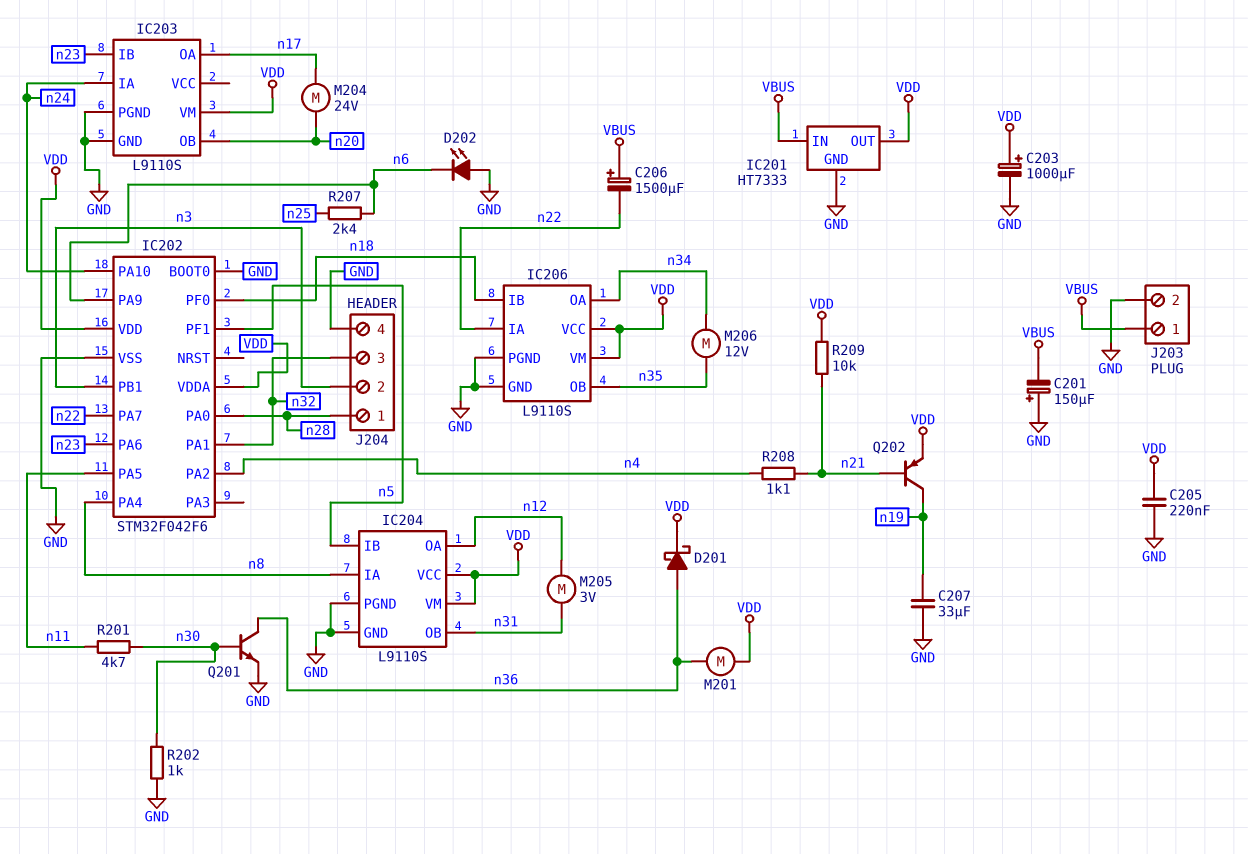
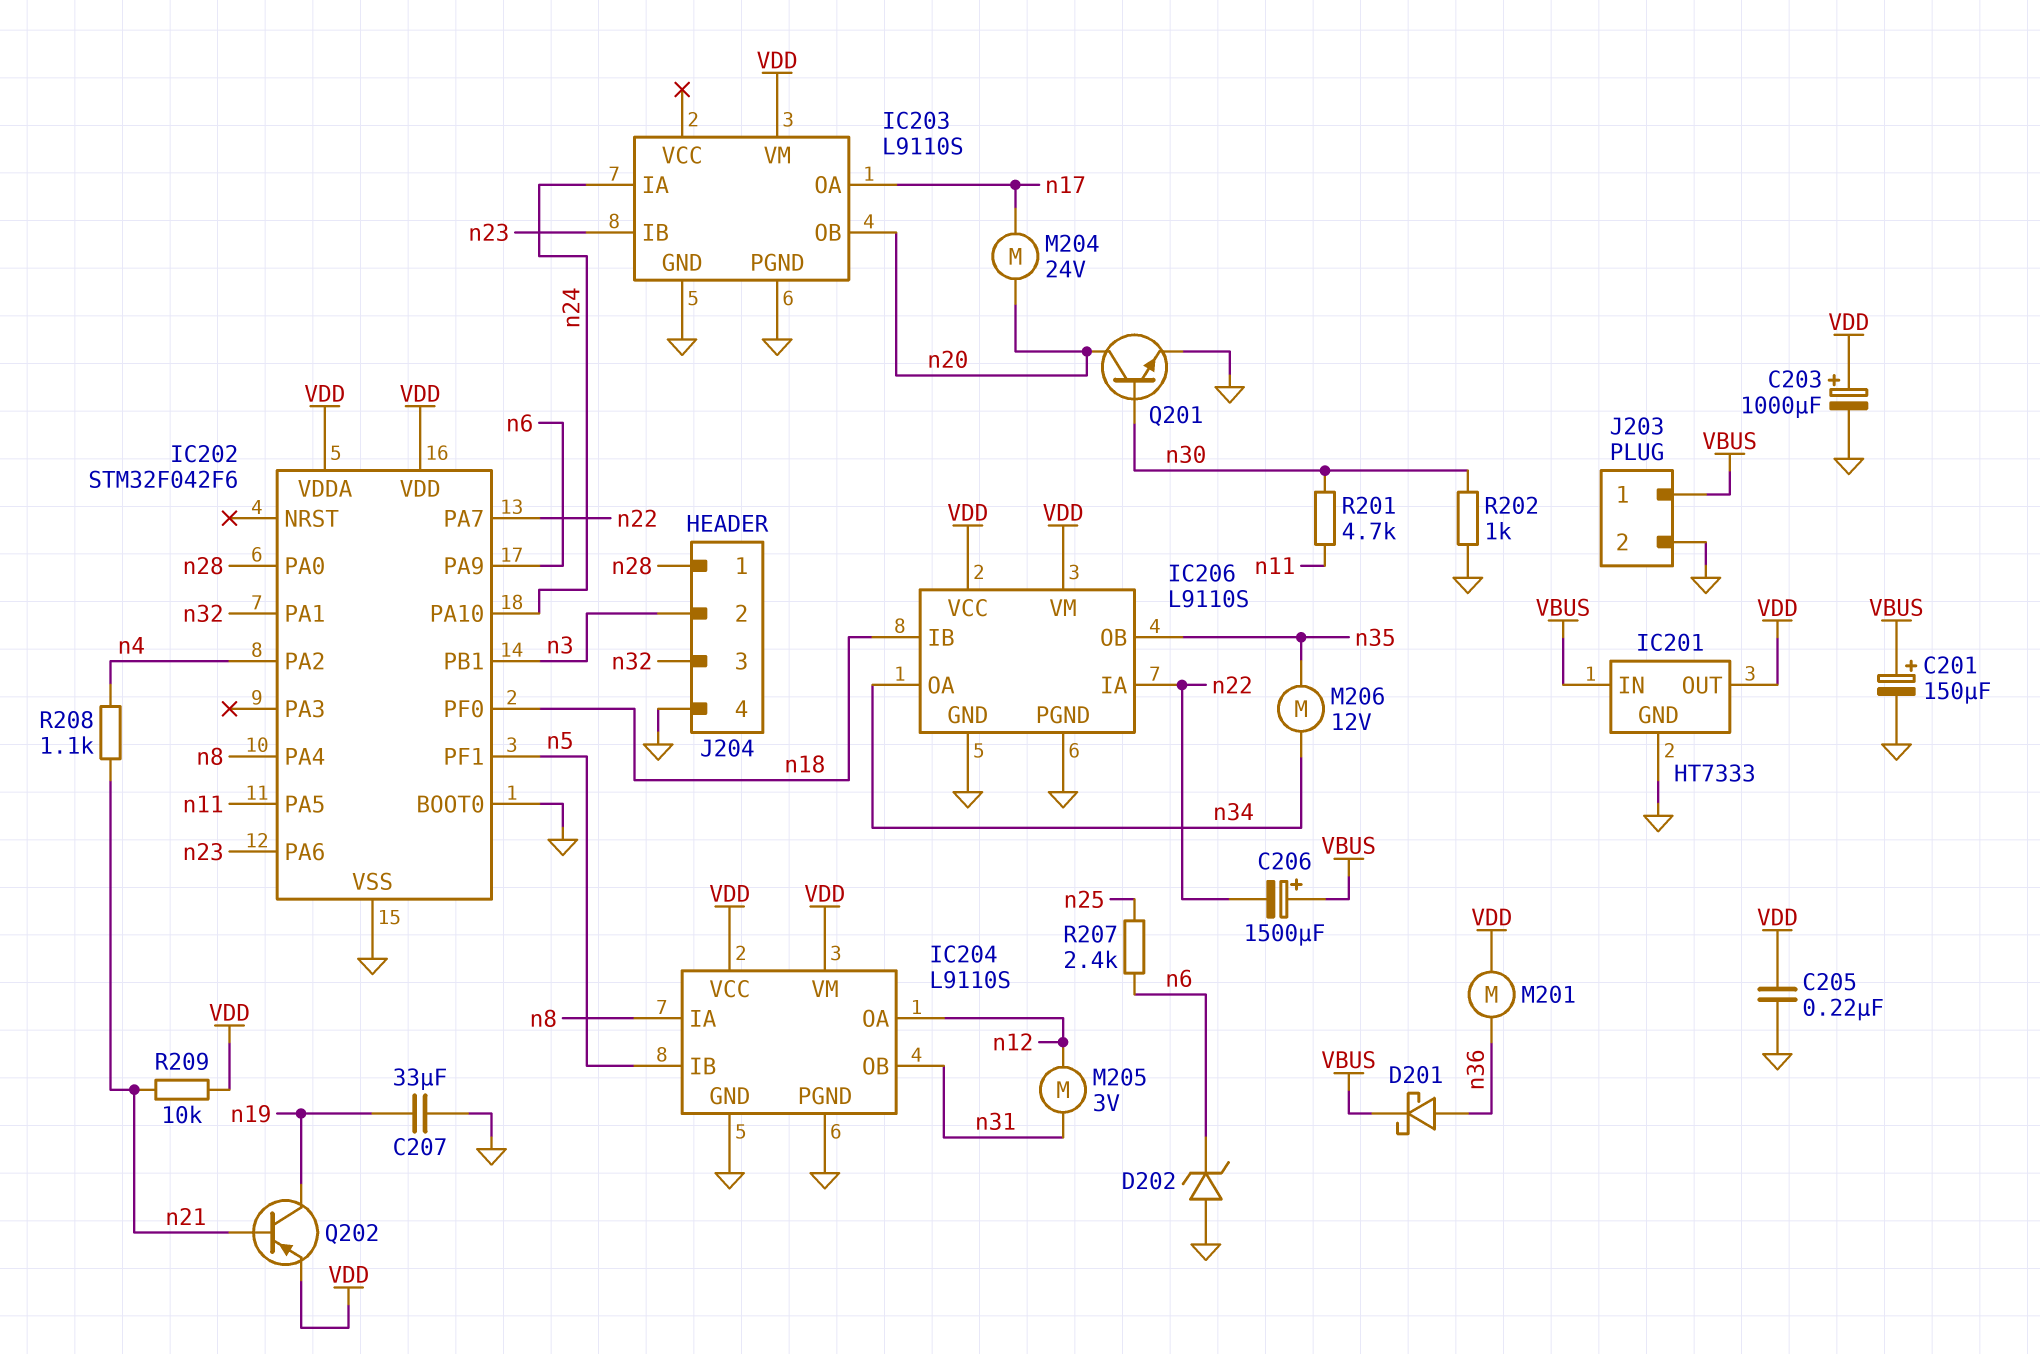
C201: 150uF (plus GND, minus VBUS) -> 150uF (plus VBUS, minus GND)
D201: schottky (A n36, K VDD) -> schottky (A n36, K VBUS)
D202: LED (A GND, K n6) -> zener (A GND, K n6)
Q201: NPN (B n30, C n36, E GND) -> NPN (B n30, C n20, E GND)

